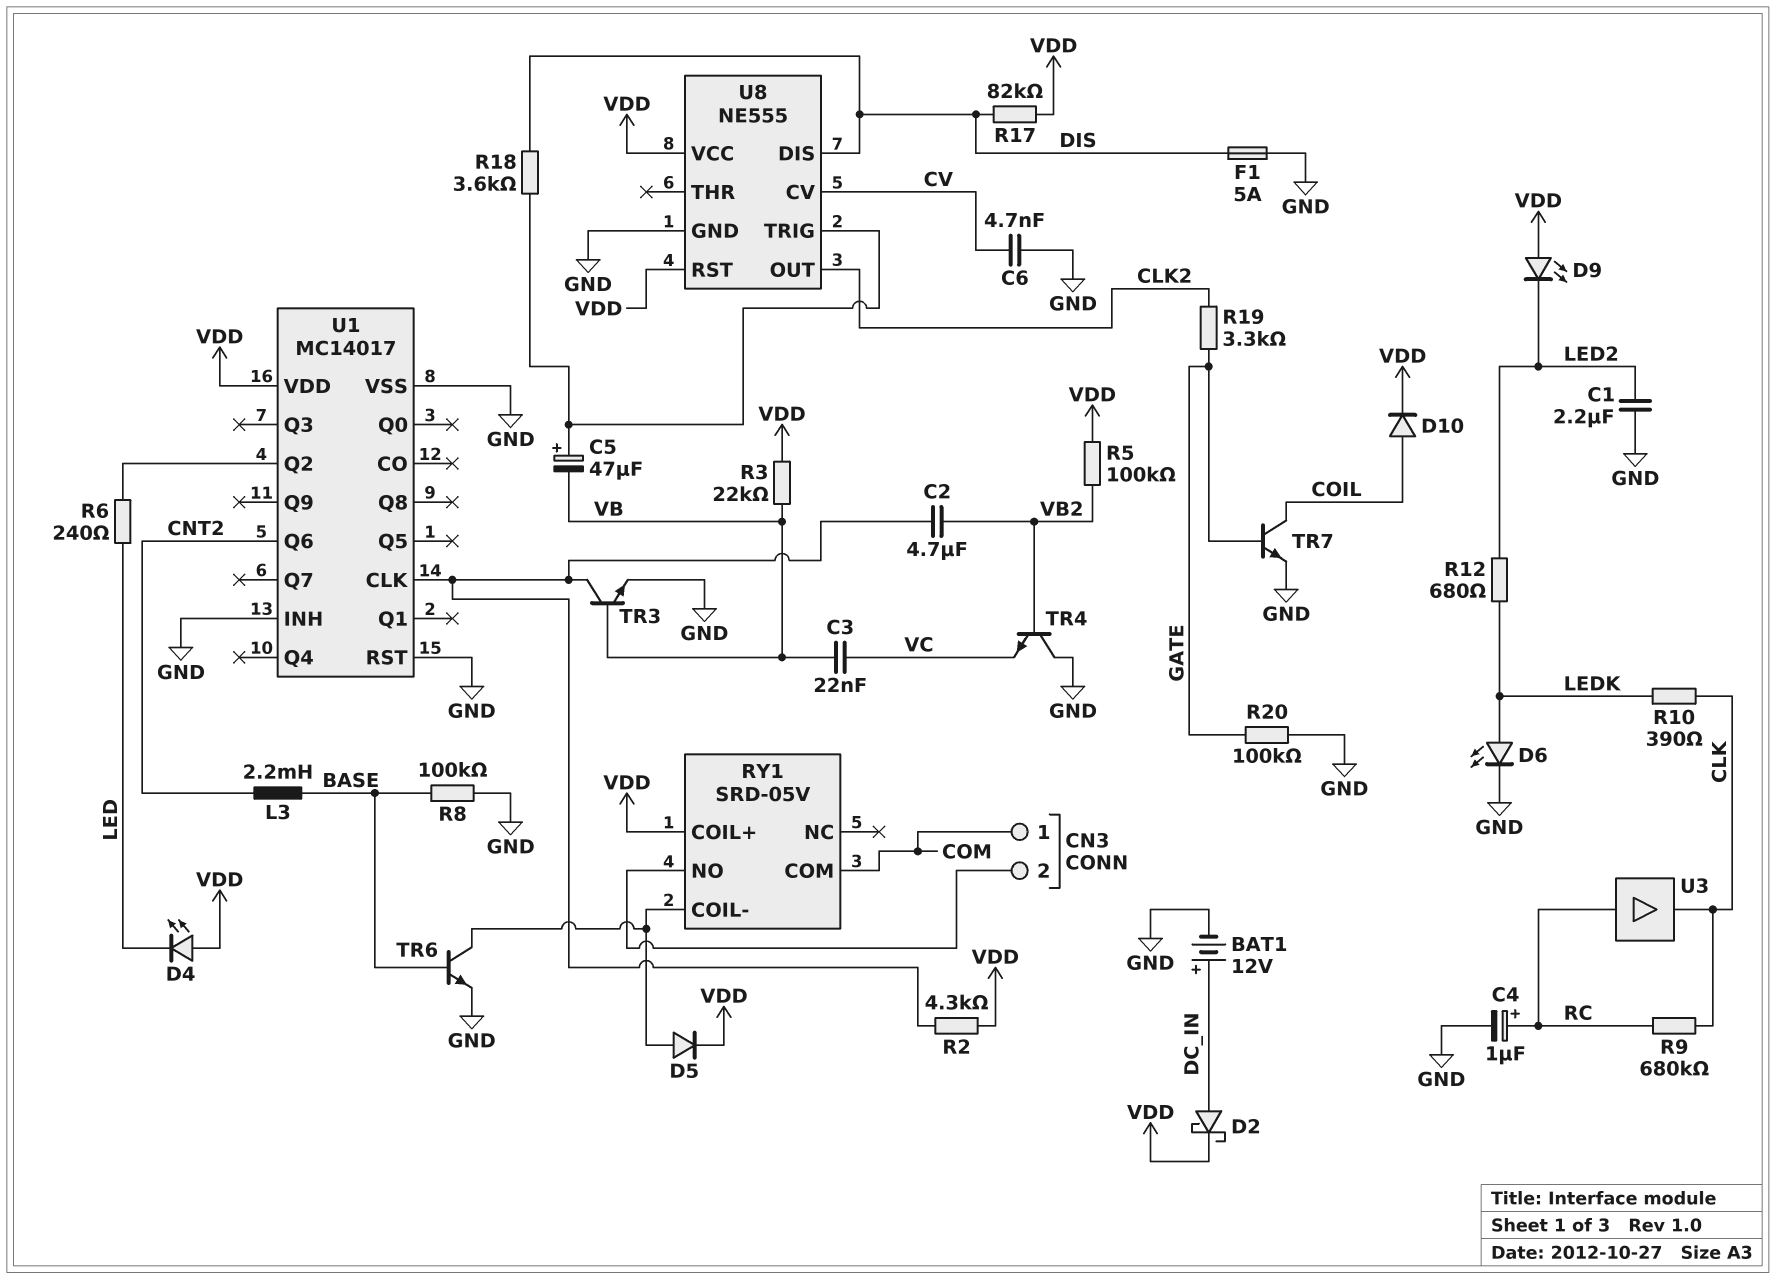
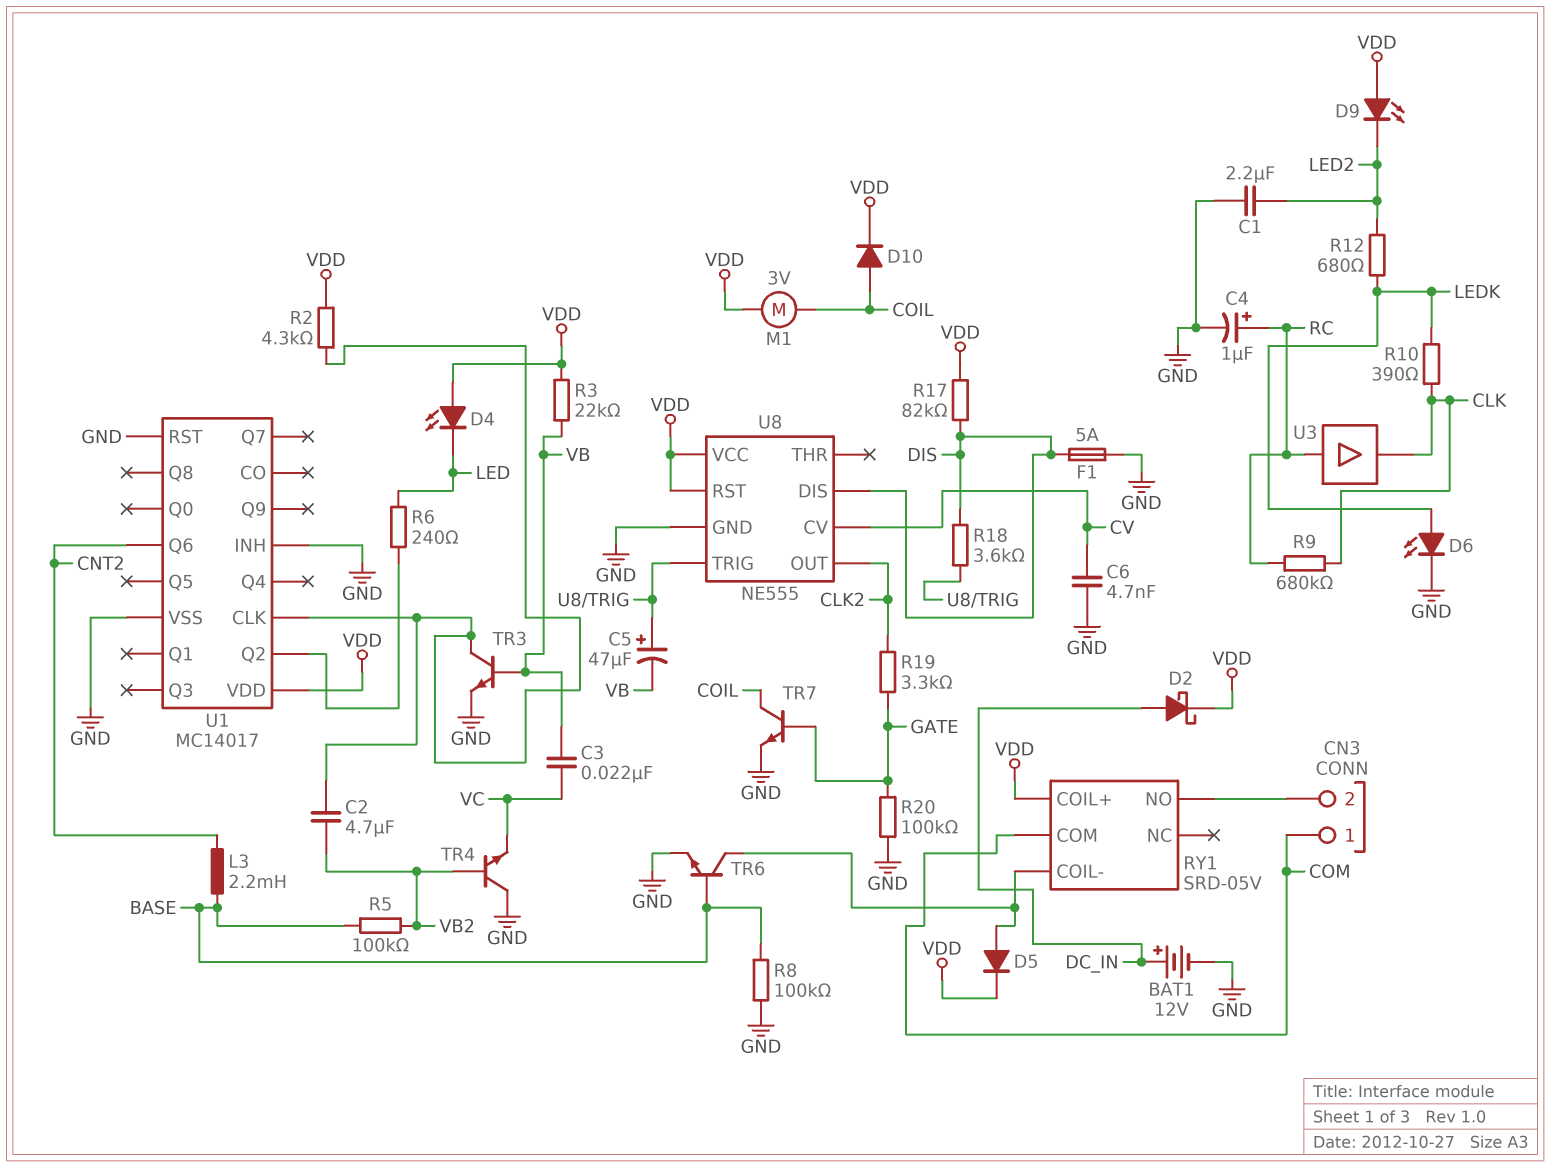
M1: none -> motor 3V (COIL, VDD)
R5: 100k (VB2, VDD) -> 100k (BASE, VB2)

